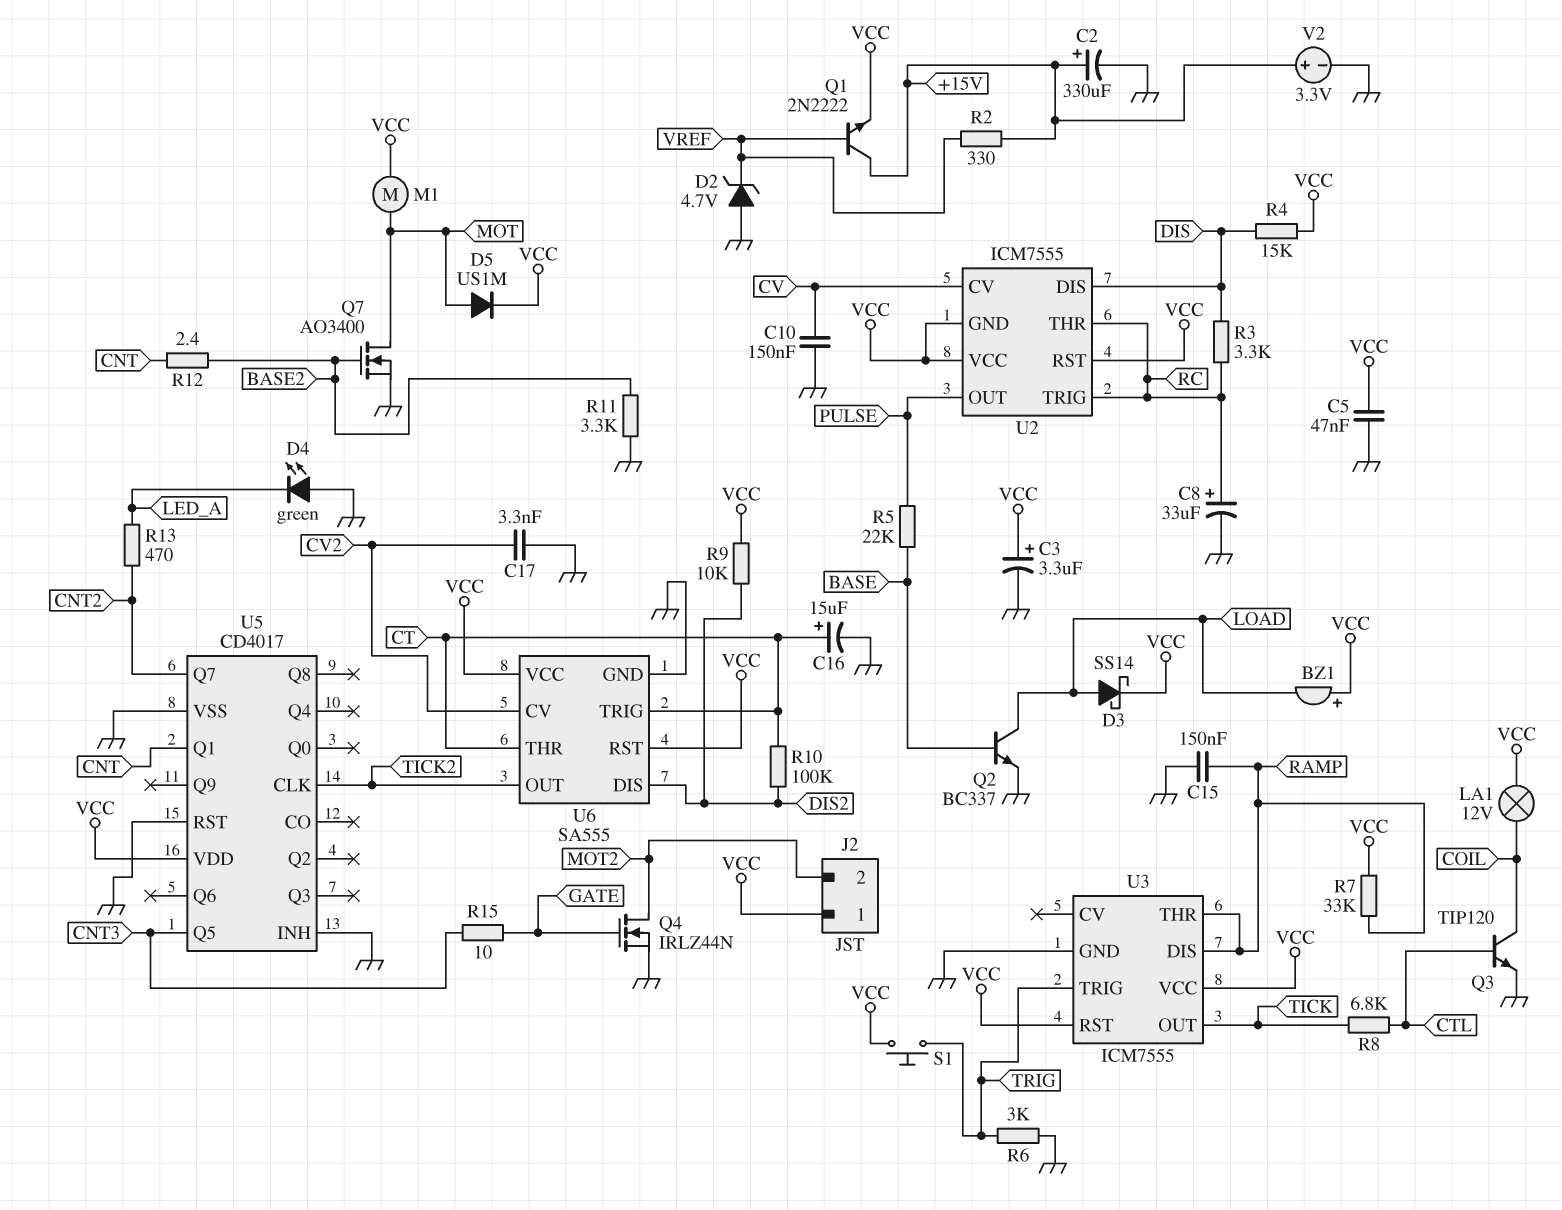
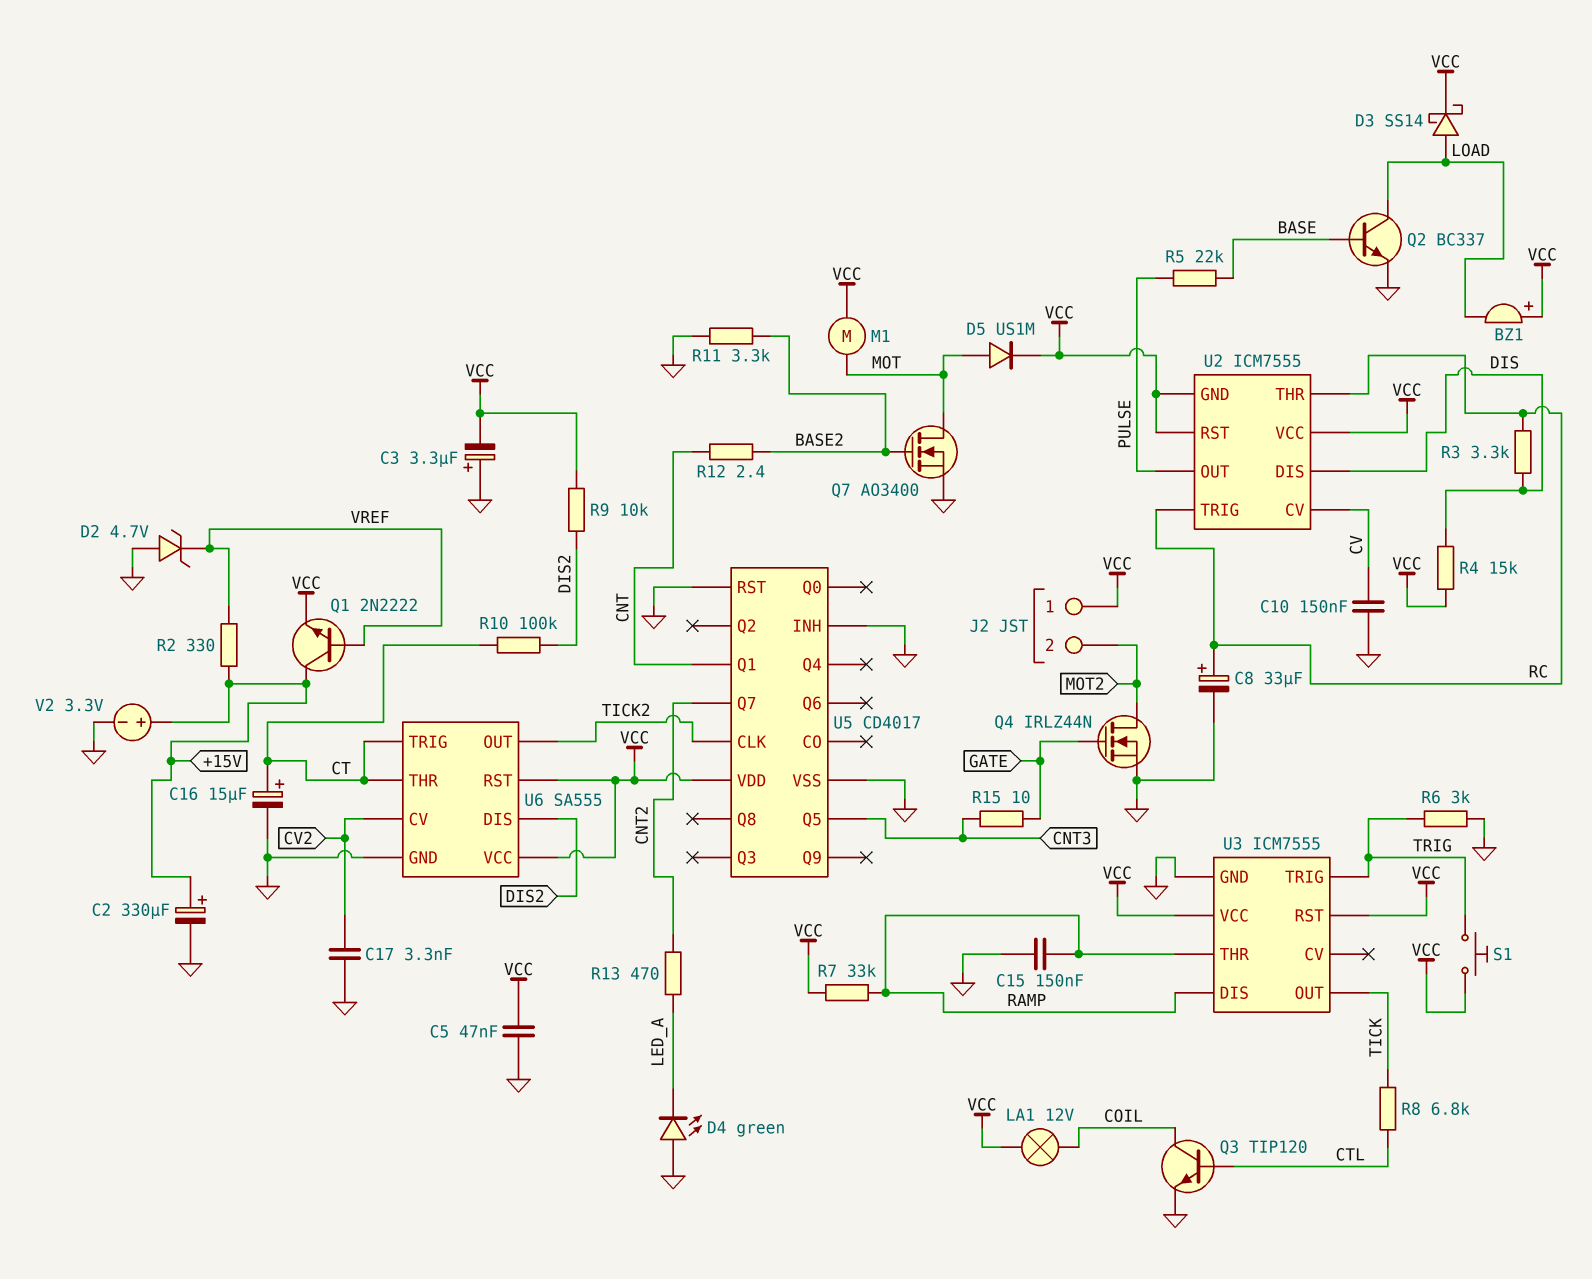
C3: 3.3uF (plus VCC, minus GND) -> 3.3uF (plus GND, minus VCC)

